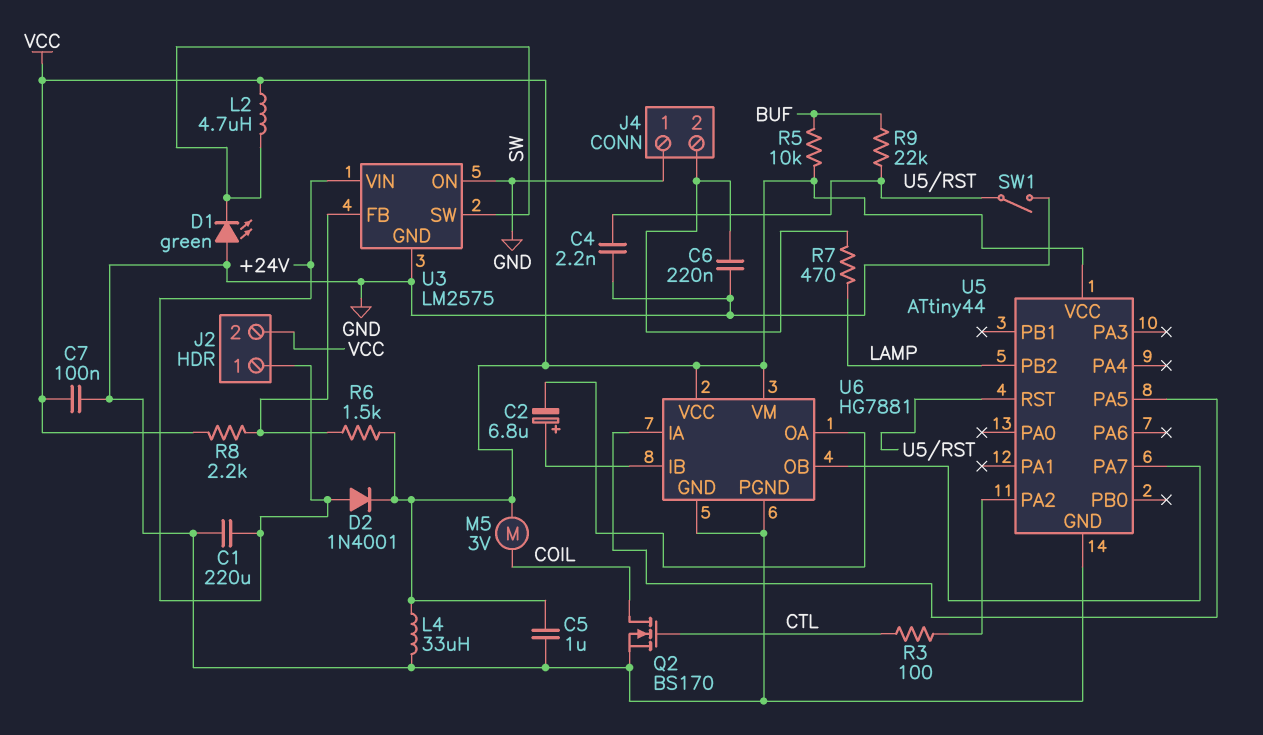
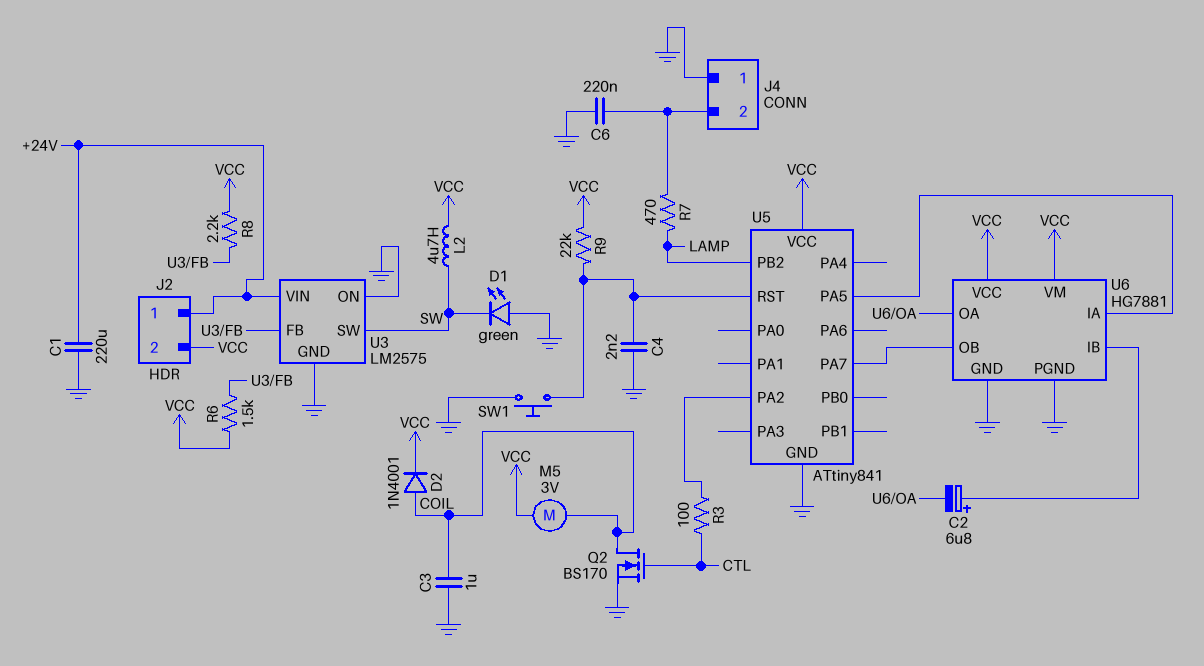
C3: none -> 1uF (COIL, GND)
C5: 1uF (GND, VCC) -> none
C7: 100nF (GND, VCC) -> none
D2: diode 1N4001 (A +24V, K VCC) -> diode 1N4001 (A COIL, K VCC)
L4: 33uH (GND, VCC) -> none
R5: 10k (BUF, VCC) -> none
R9: 22k (BUF, U5/RST) -> 22k (U5/RST, VCC)
SW1: switch (GND, U5/RST) -> button (GND, U5/RST)
U5: ATtiny44 -> ATtiny841

